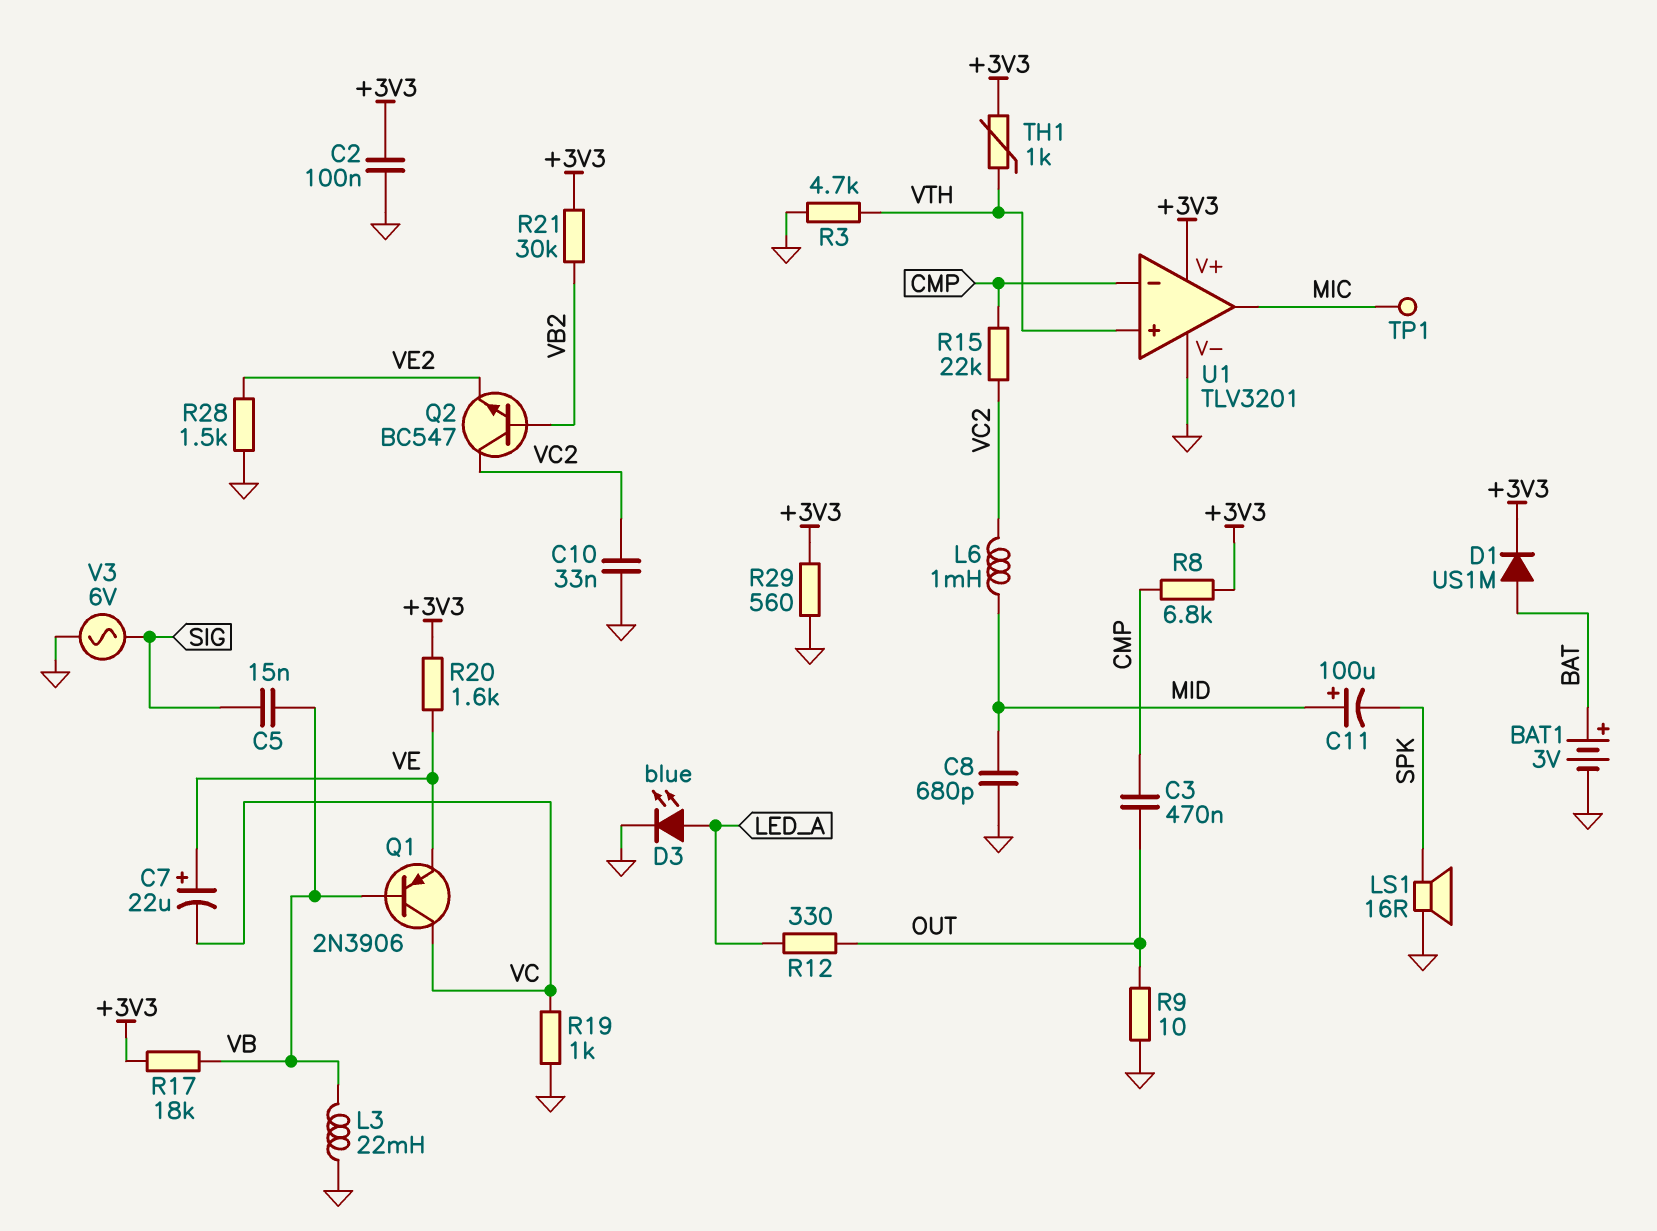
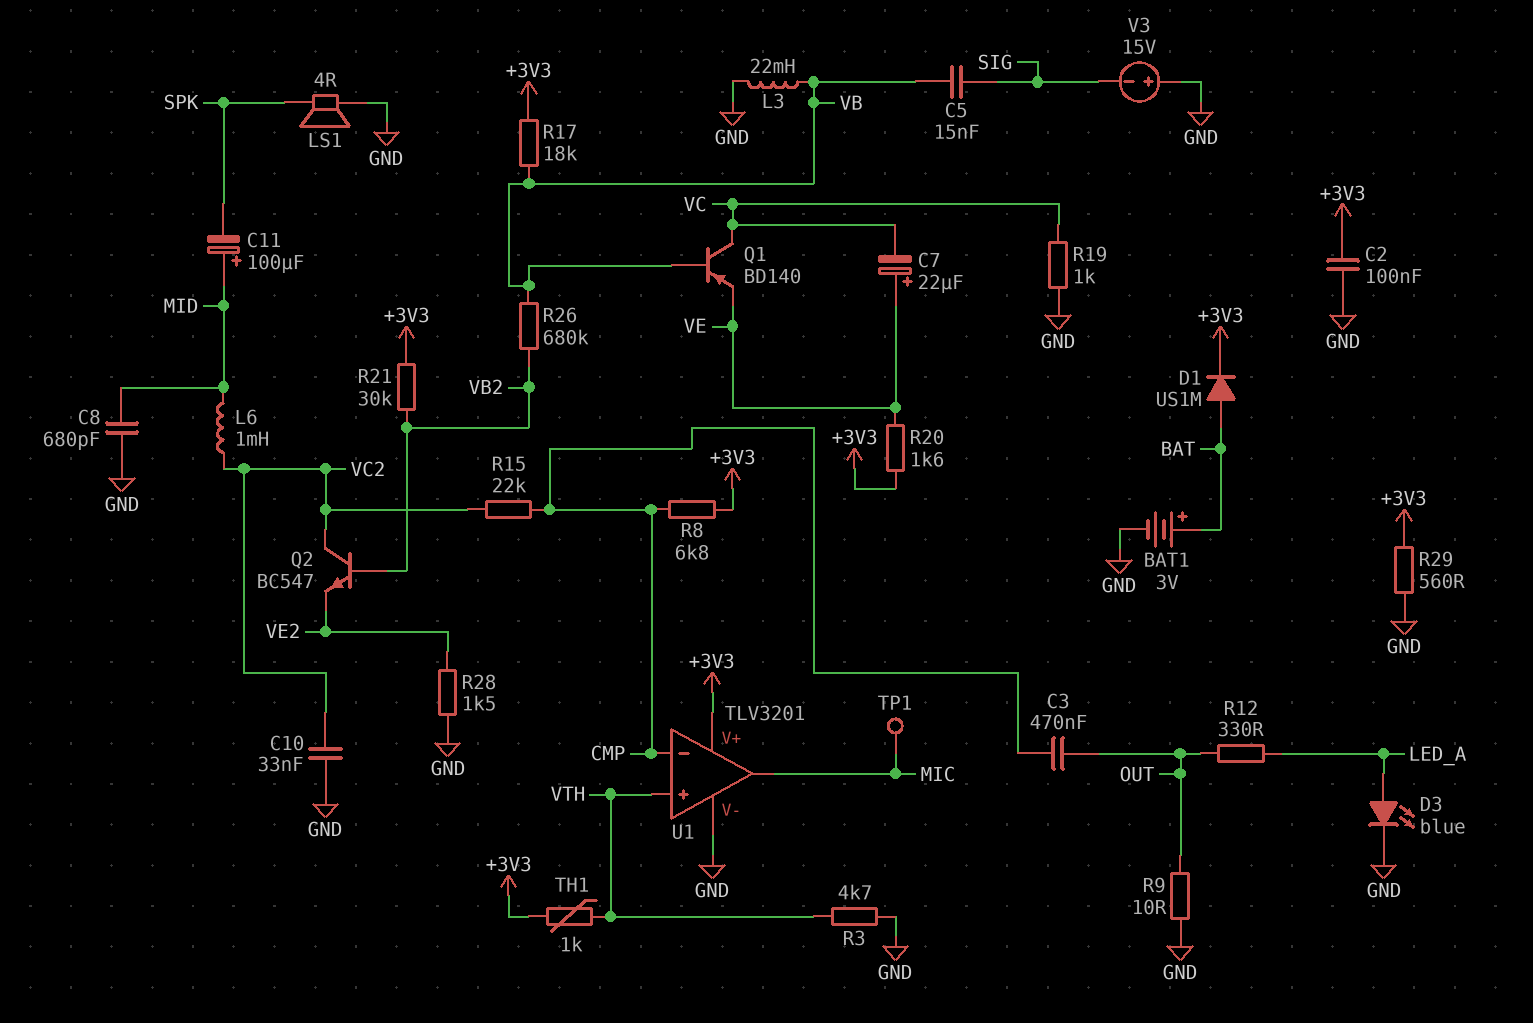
LS1: speaker 16R (GND, SPK) -> speaker 4R (GND, SPK)
Q1: PNP 2N3906 (B VB, C VC, E VE) -> PNP BD140 (B VB, C VC, E VE)
R26: none -> 680k (VB, VB2)
V3: AC 6V (GND, SIG) -> 15V (plus GND, minus SIG)

